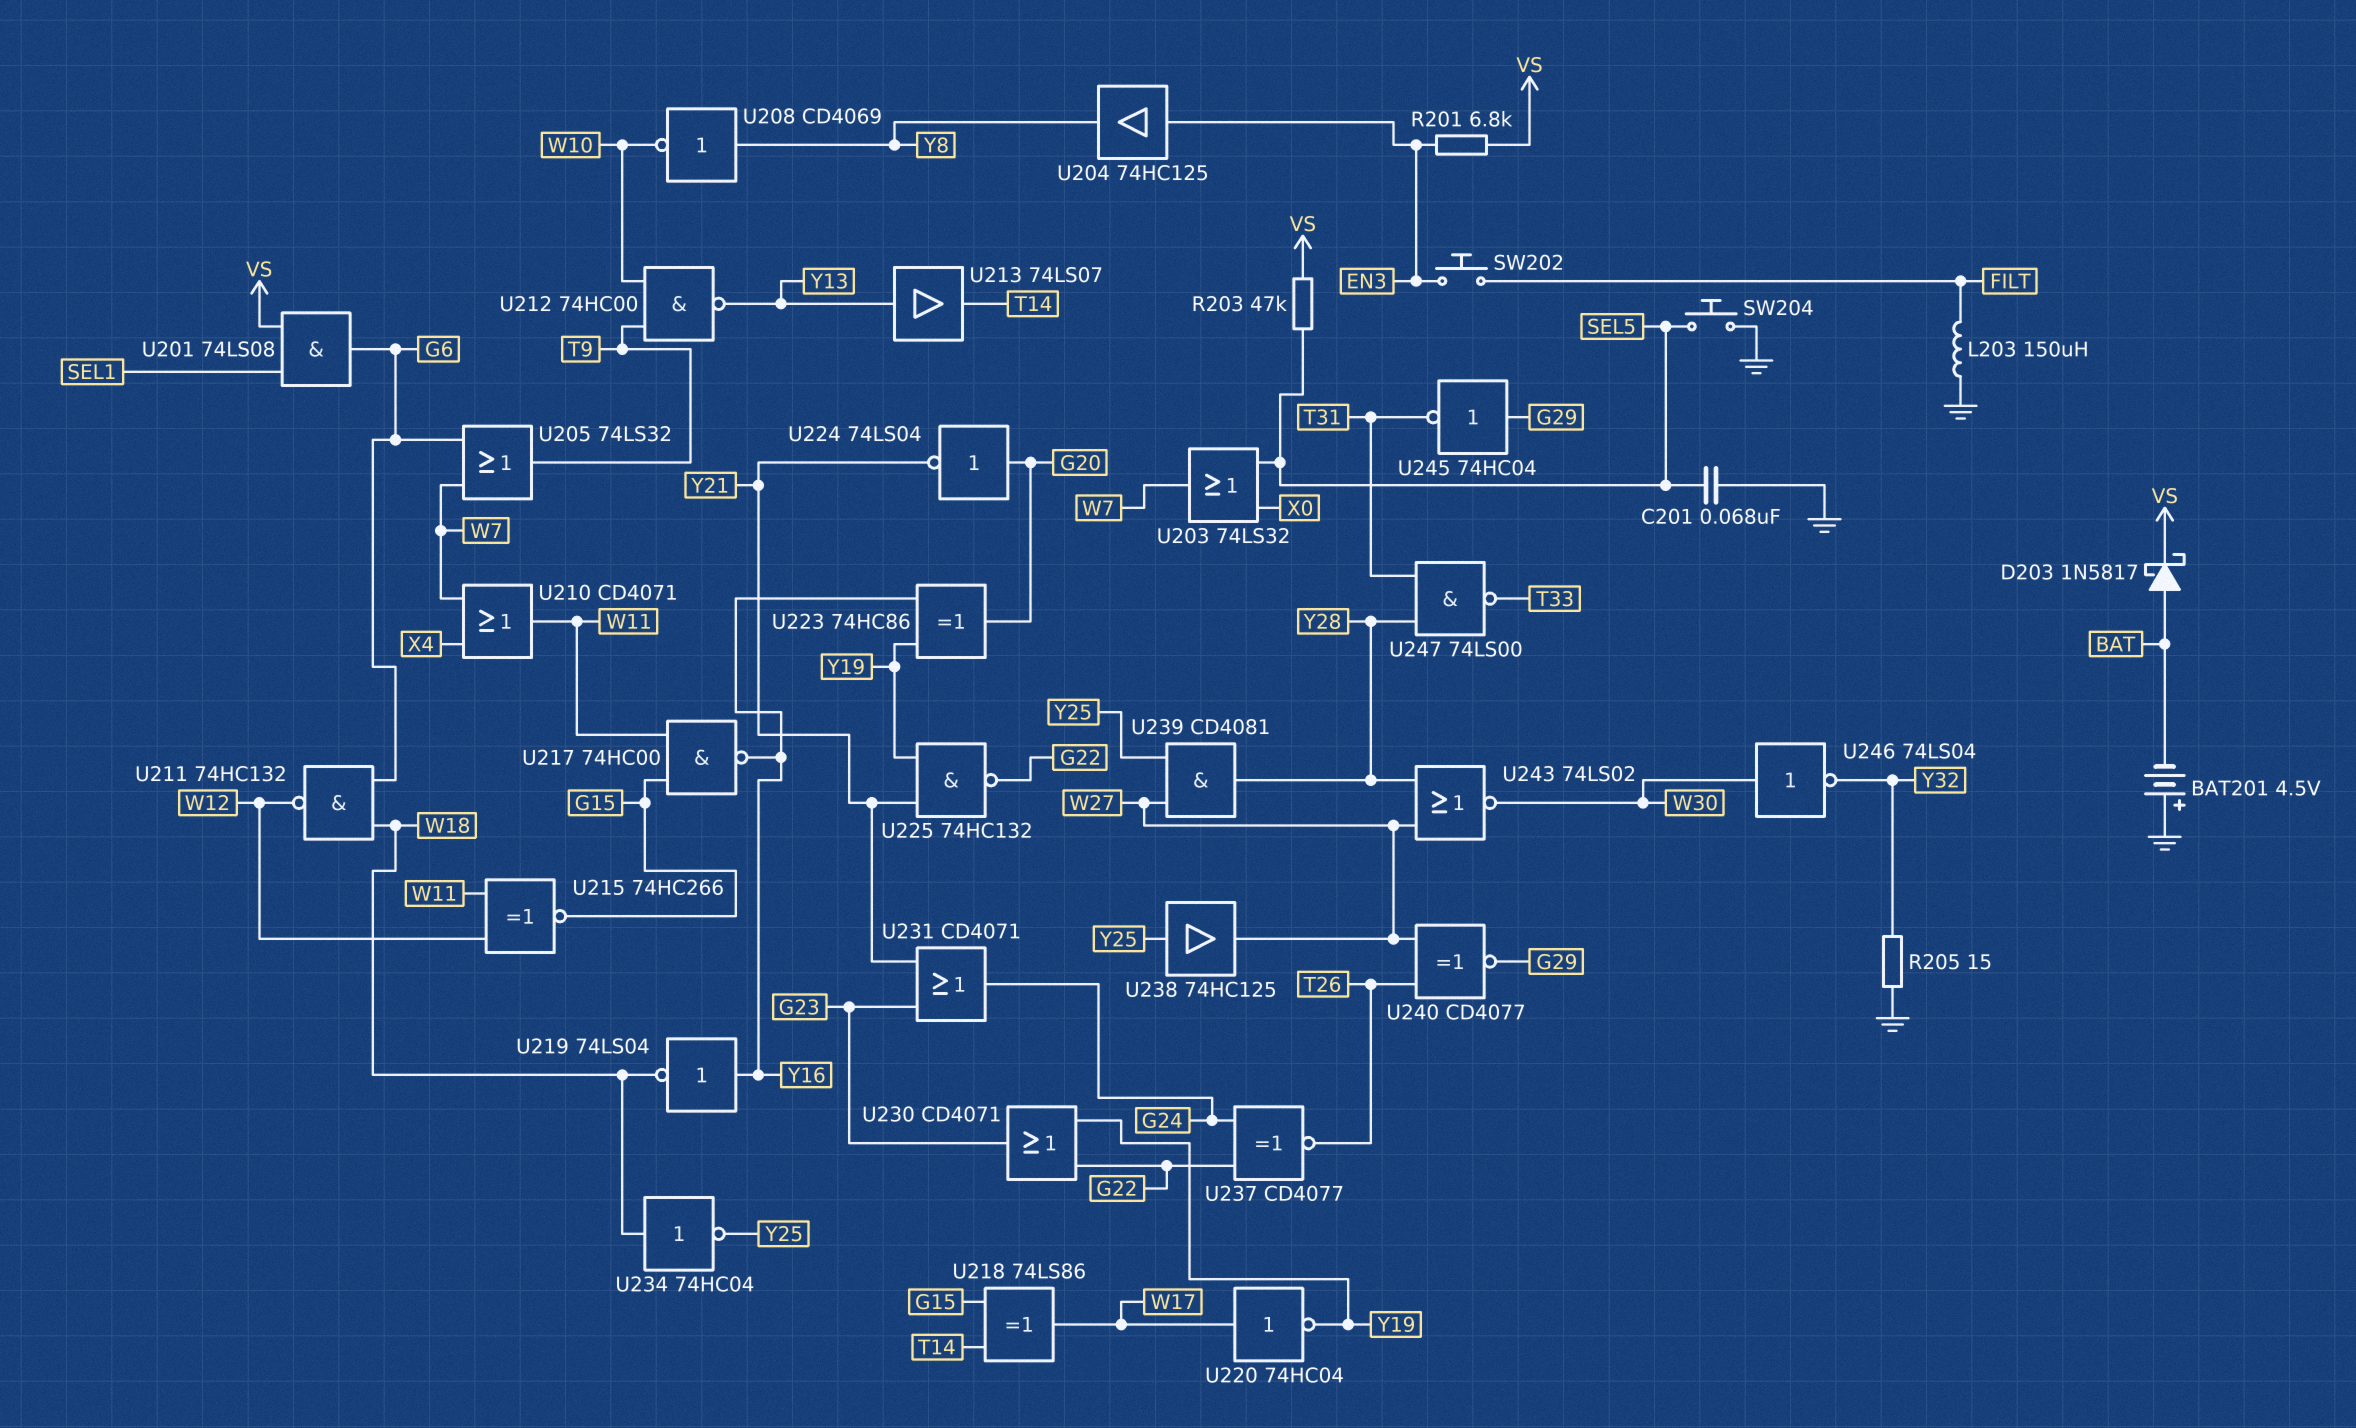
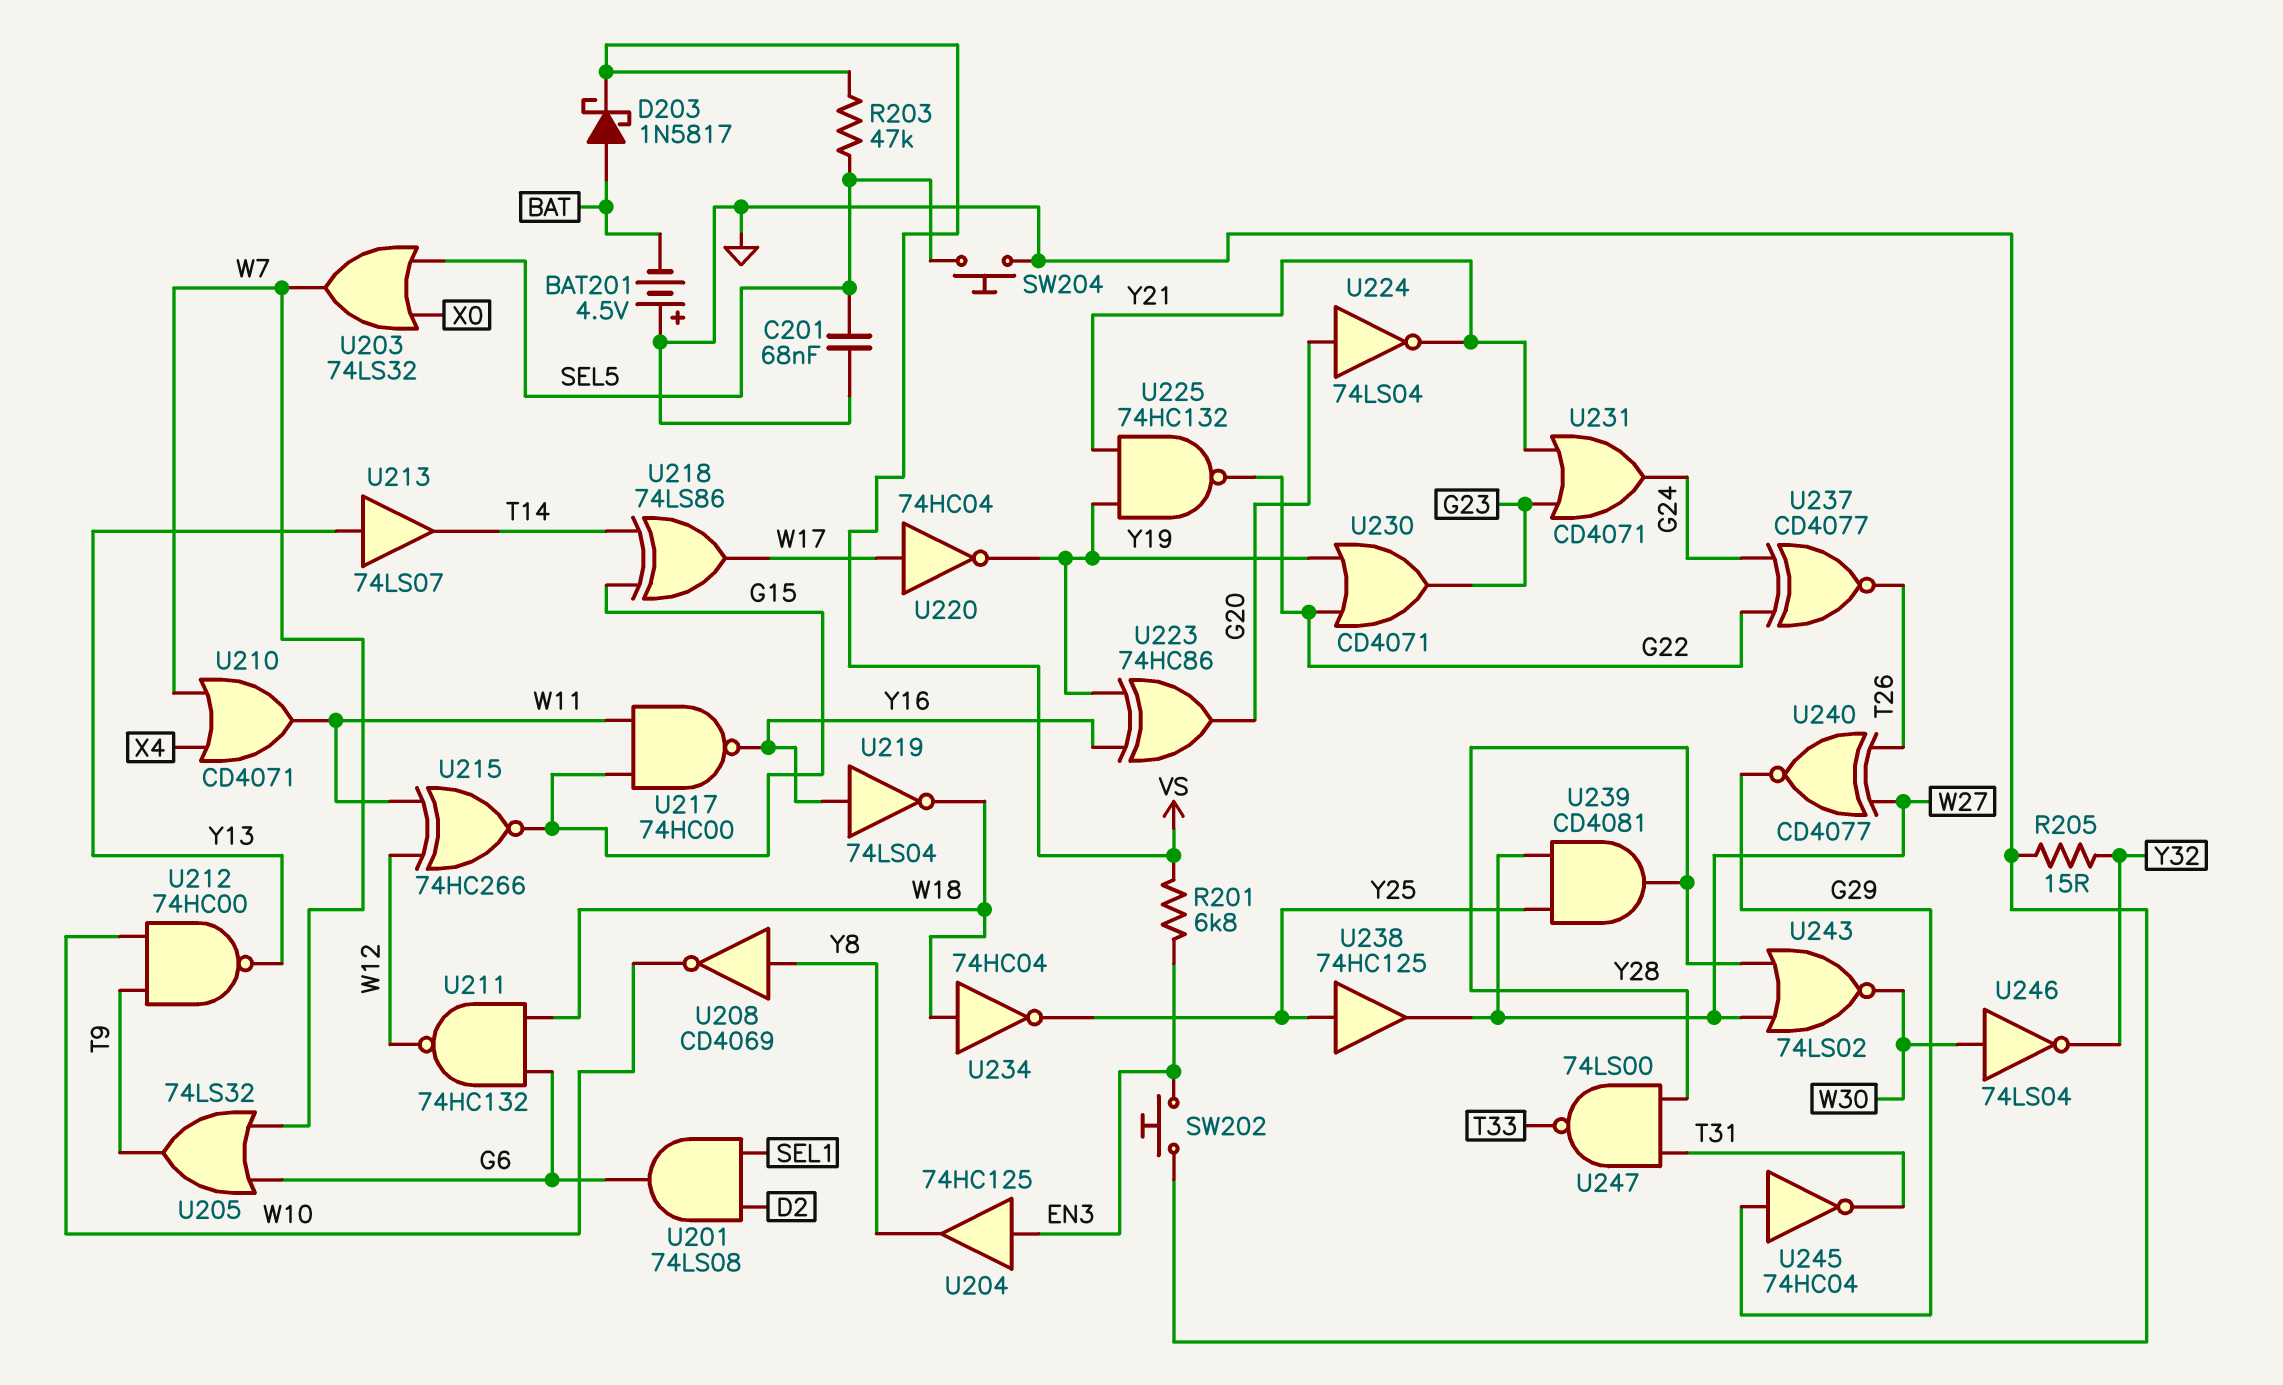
L203: 150uH (FILT, GND) -> none
SW202: button (EN3, FILT) -> button (EN3, GND)
U201: AND 74LS08 (in SEL1, in VS, out G6) -> AND 74LS08 (in D2, in SEL1, out G6)

